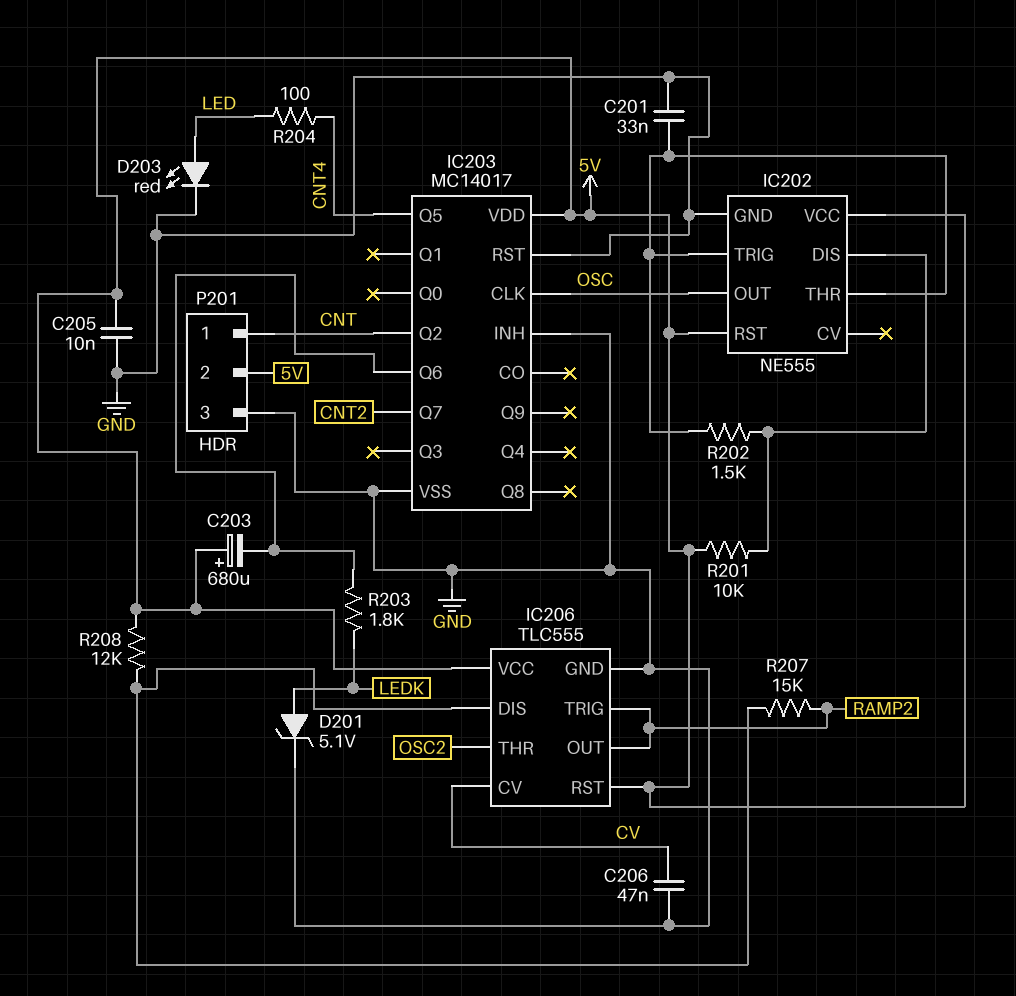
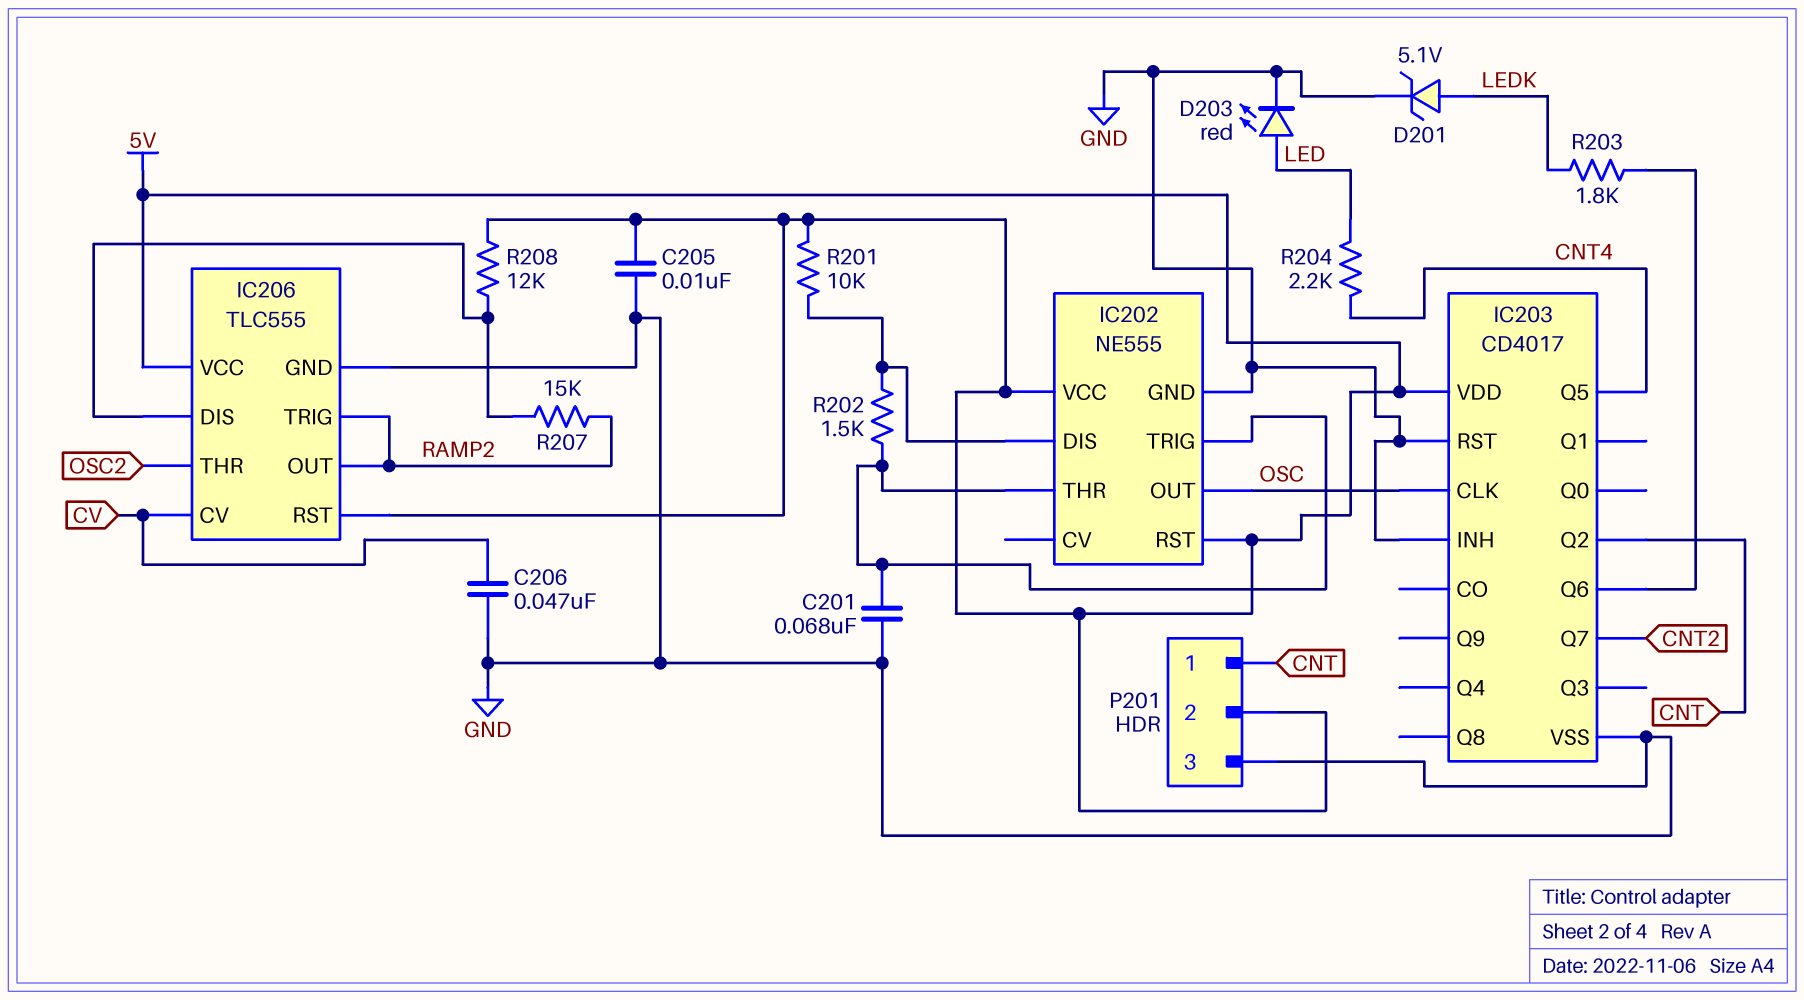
C201: 33nF (GND, IC202/THR) -> 68nF (GND, IC202/THR)
C203: 680uF (plus 5V, minus IC203/Q6) -> none
IC203: MC14017 -> CD4017
R204: 100 (CNT4, LED) -> 2.2k (CNT4, LED)

